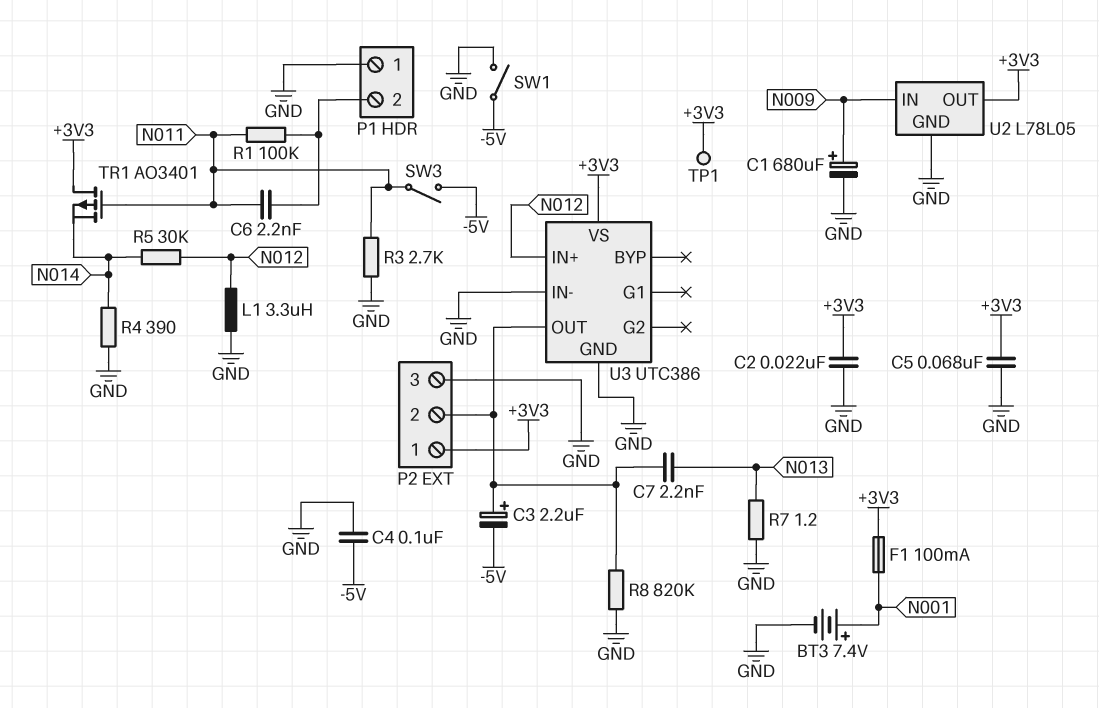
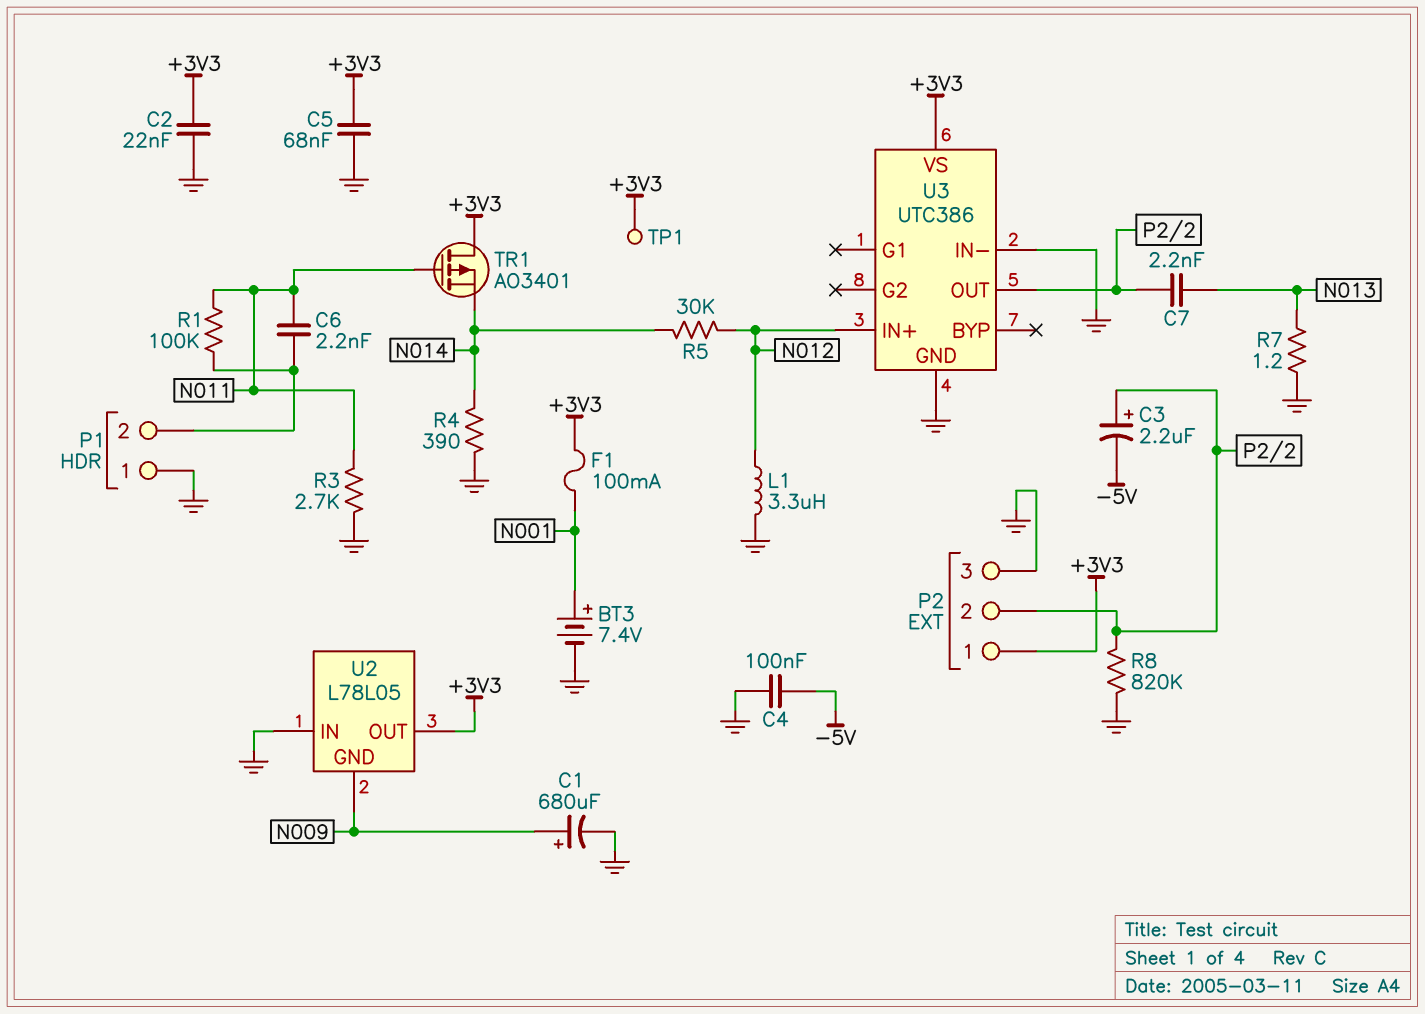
SW1: switch (-5V, GND) -> none
SW3: switch (-5V, N011) -> none
U2 pin GND: GND -> N009
U2 pin IN: N009 -> GND

